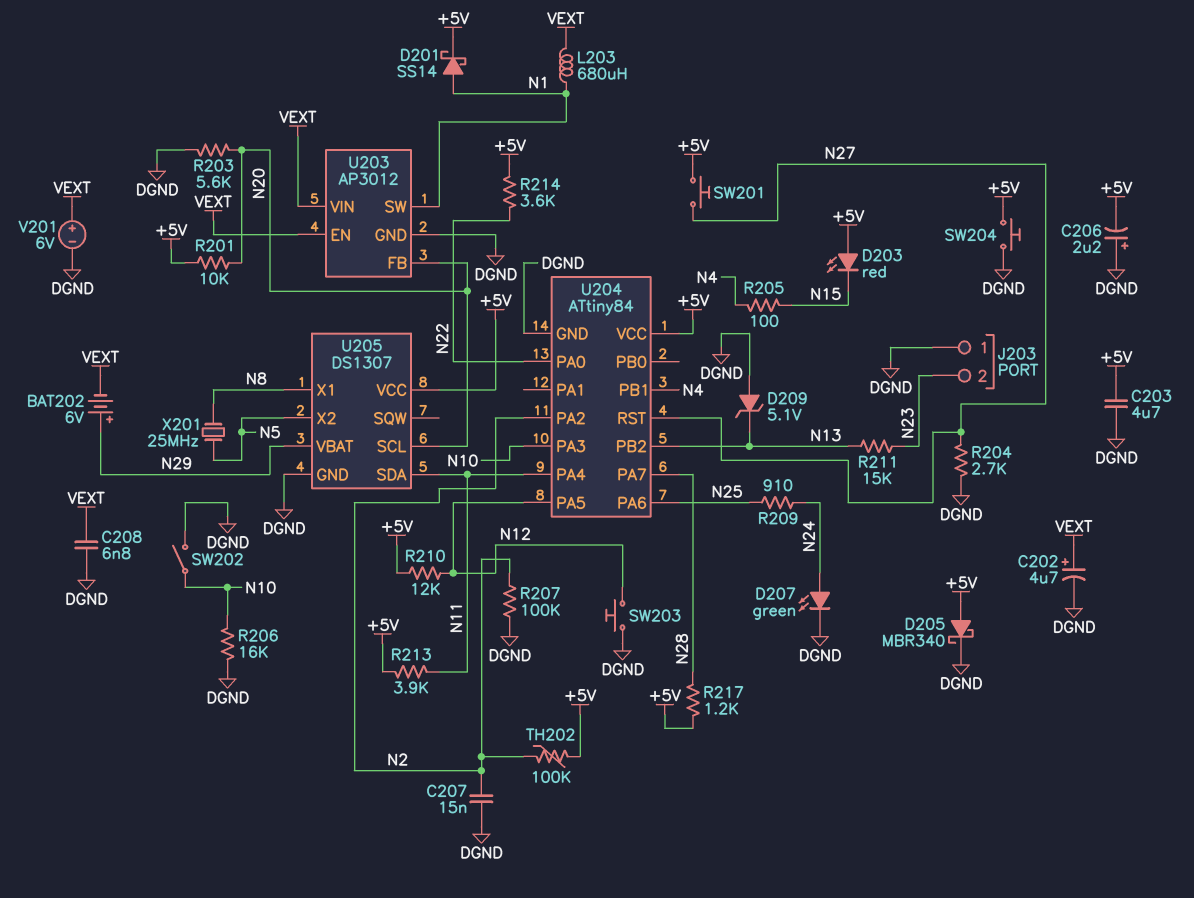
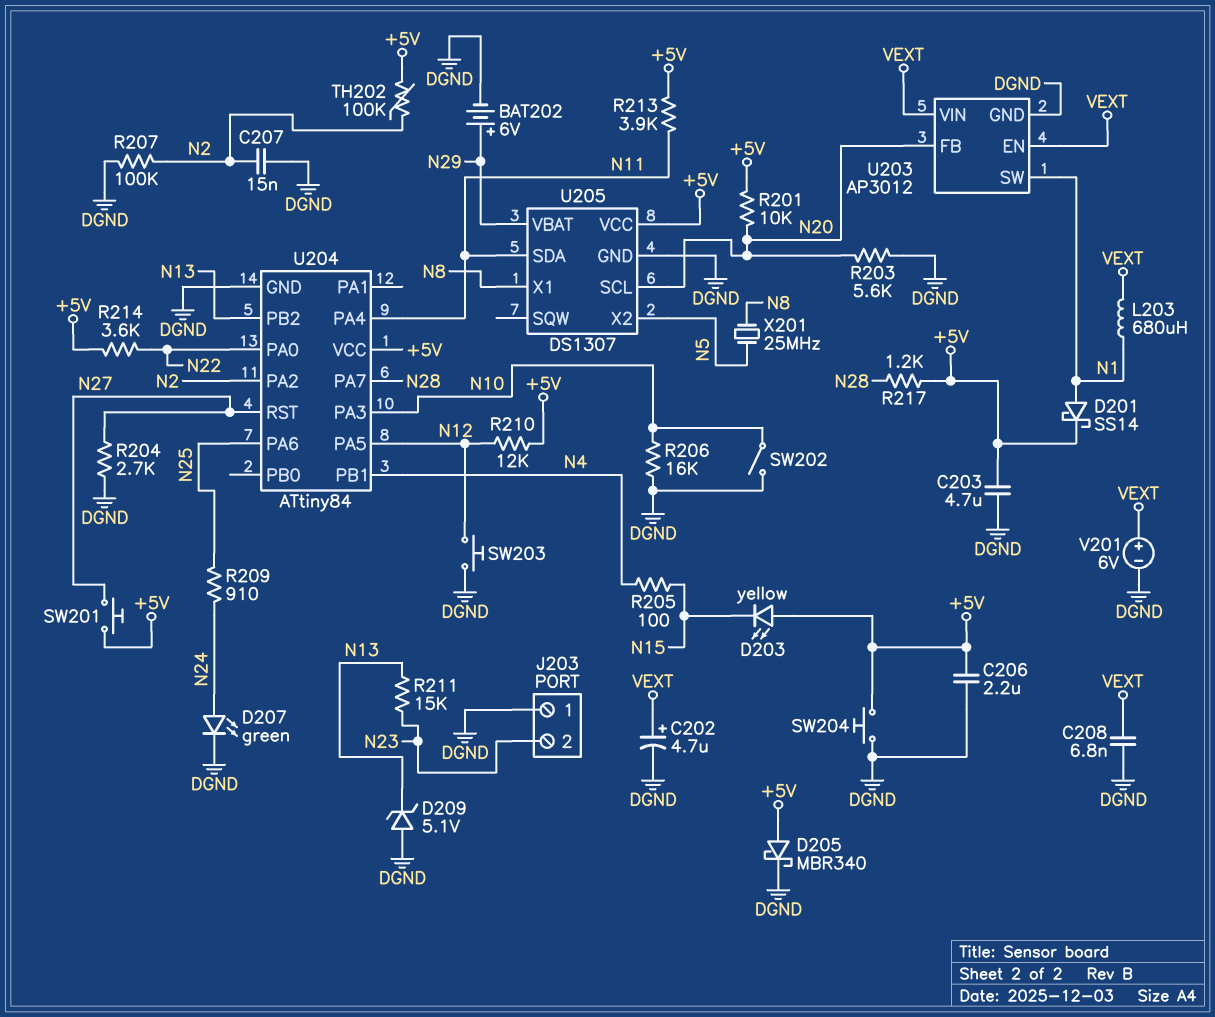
BAT202: 6V (plus N29, minus VEXT) -> 6V (plus N29, minus DGND)
C206: 2.2uF (plus DGND, minus +5V) -> 2.2uF (+5V, DGND)
D203: LED red (A +5V, K N15) -> LED yellow (A +5V, K N15)

